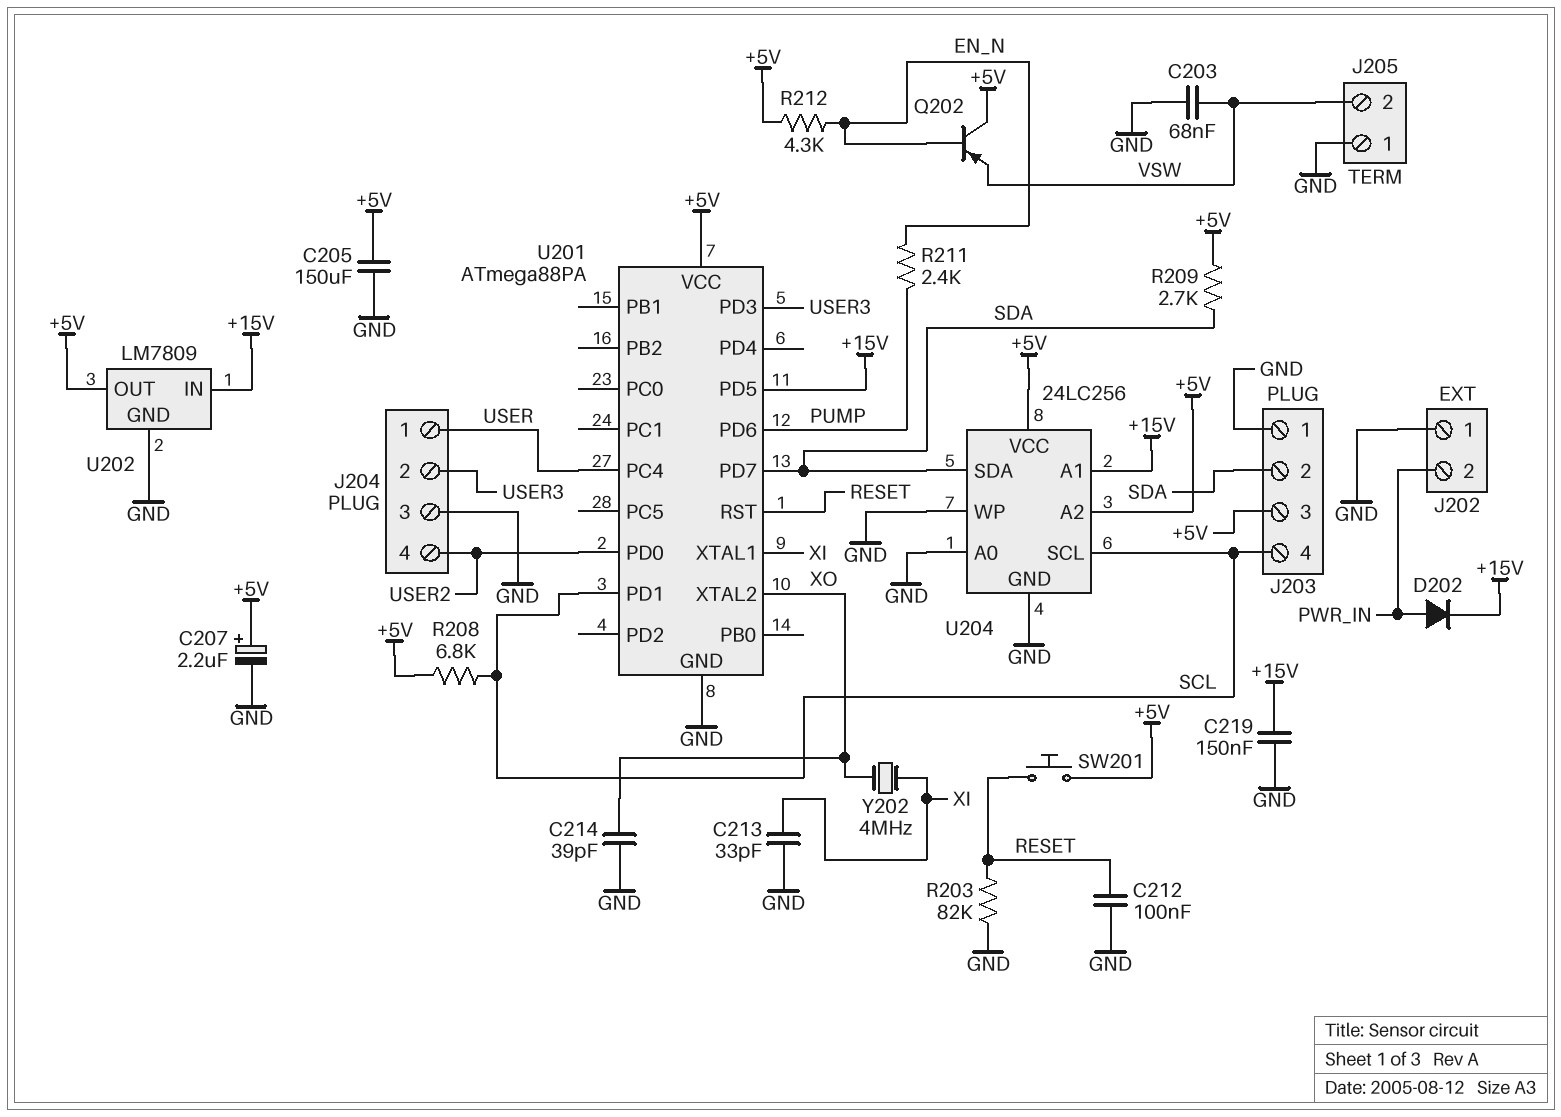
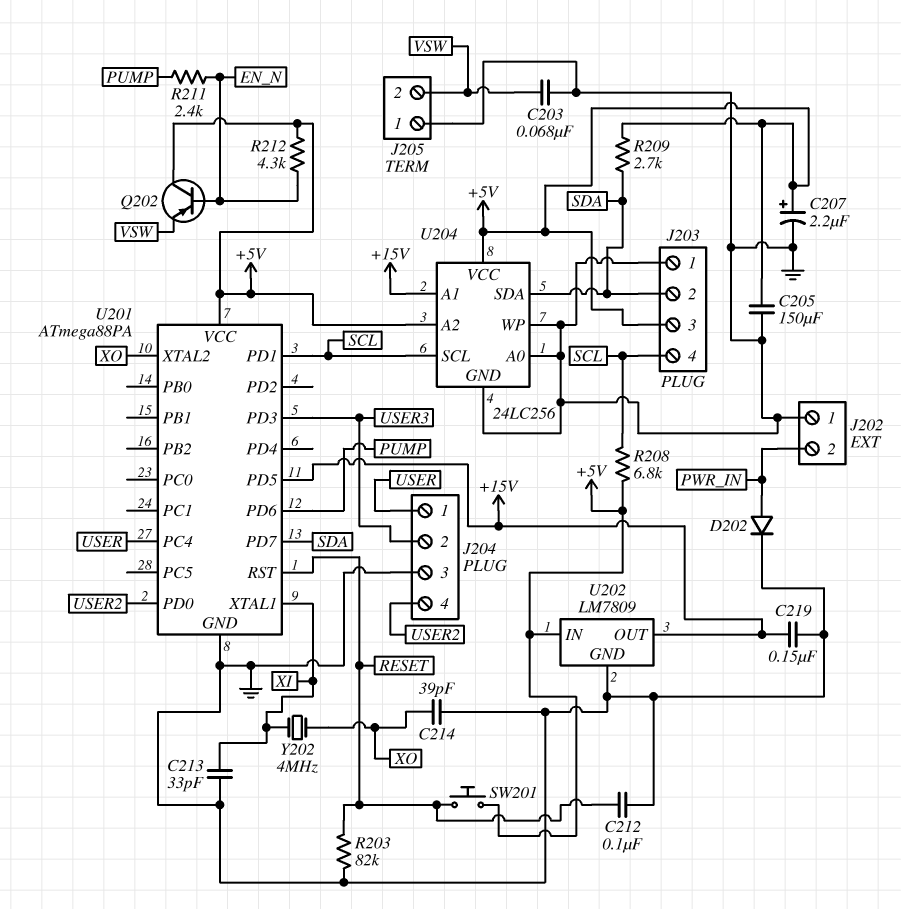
D202: diode (A PWR_IN, K +15V) -> diode (A PWR_IN, K GND)
U202 pin IN: +15V -> +5V
U202 pin OUT: +5V -> +15V

